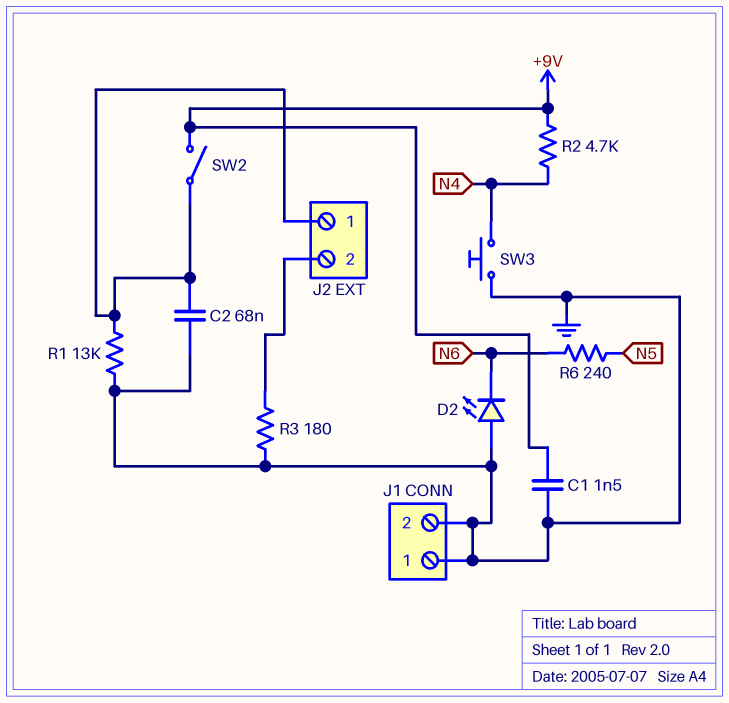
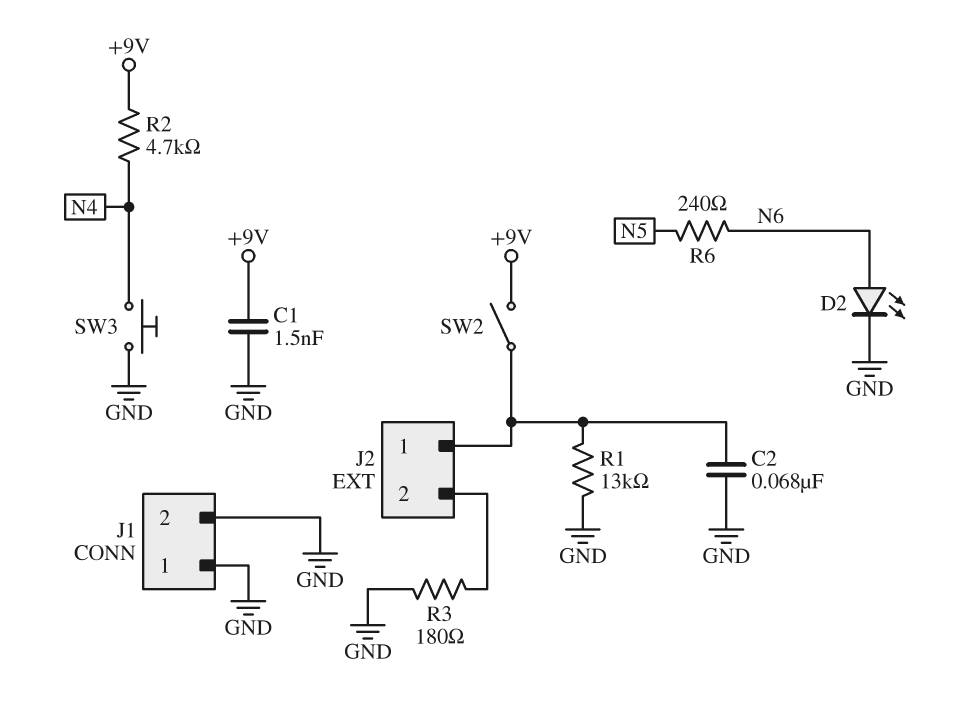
D2: LED (A GND, K N6) -> LED (A N6, K GND)

